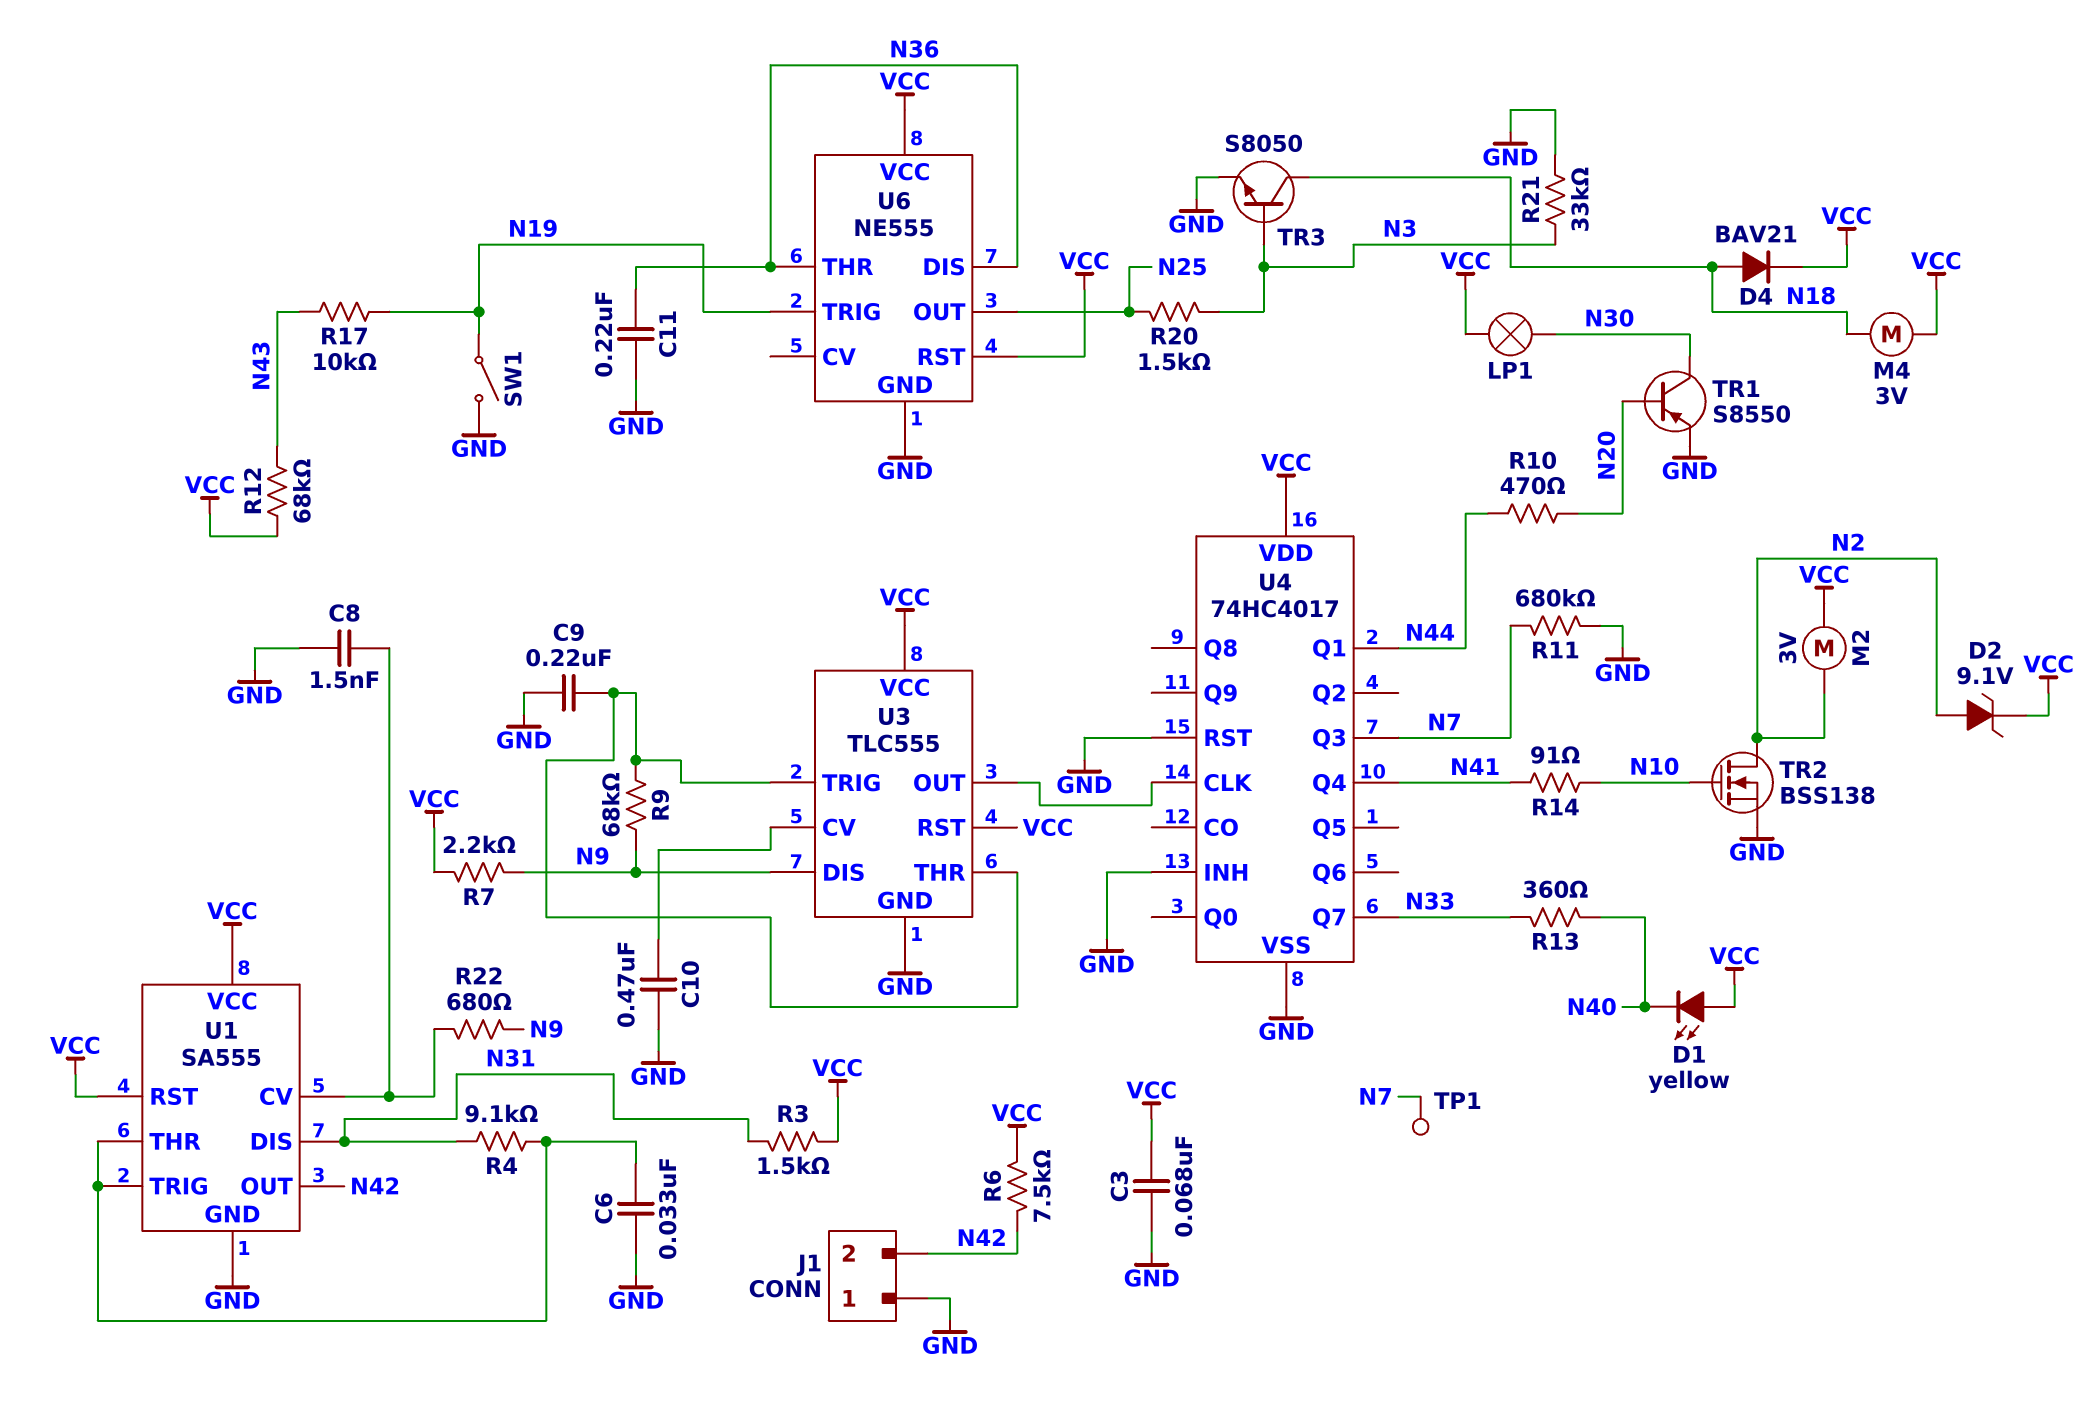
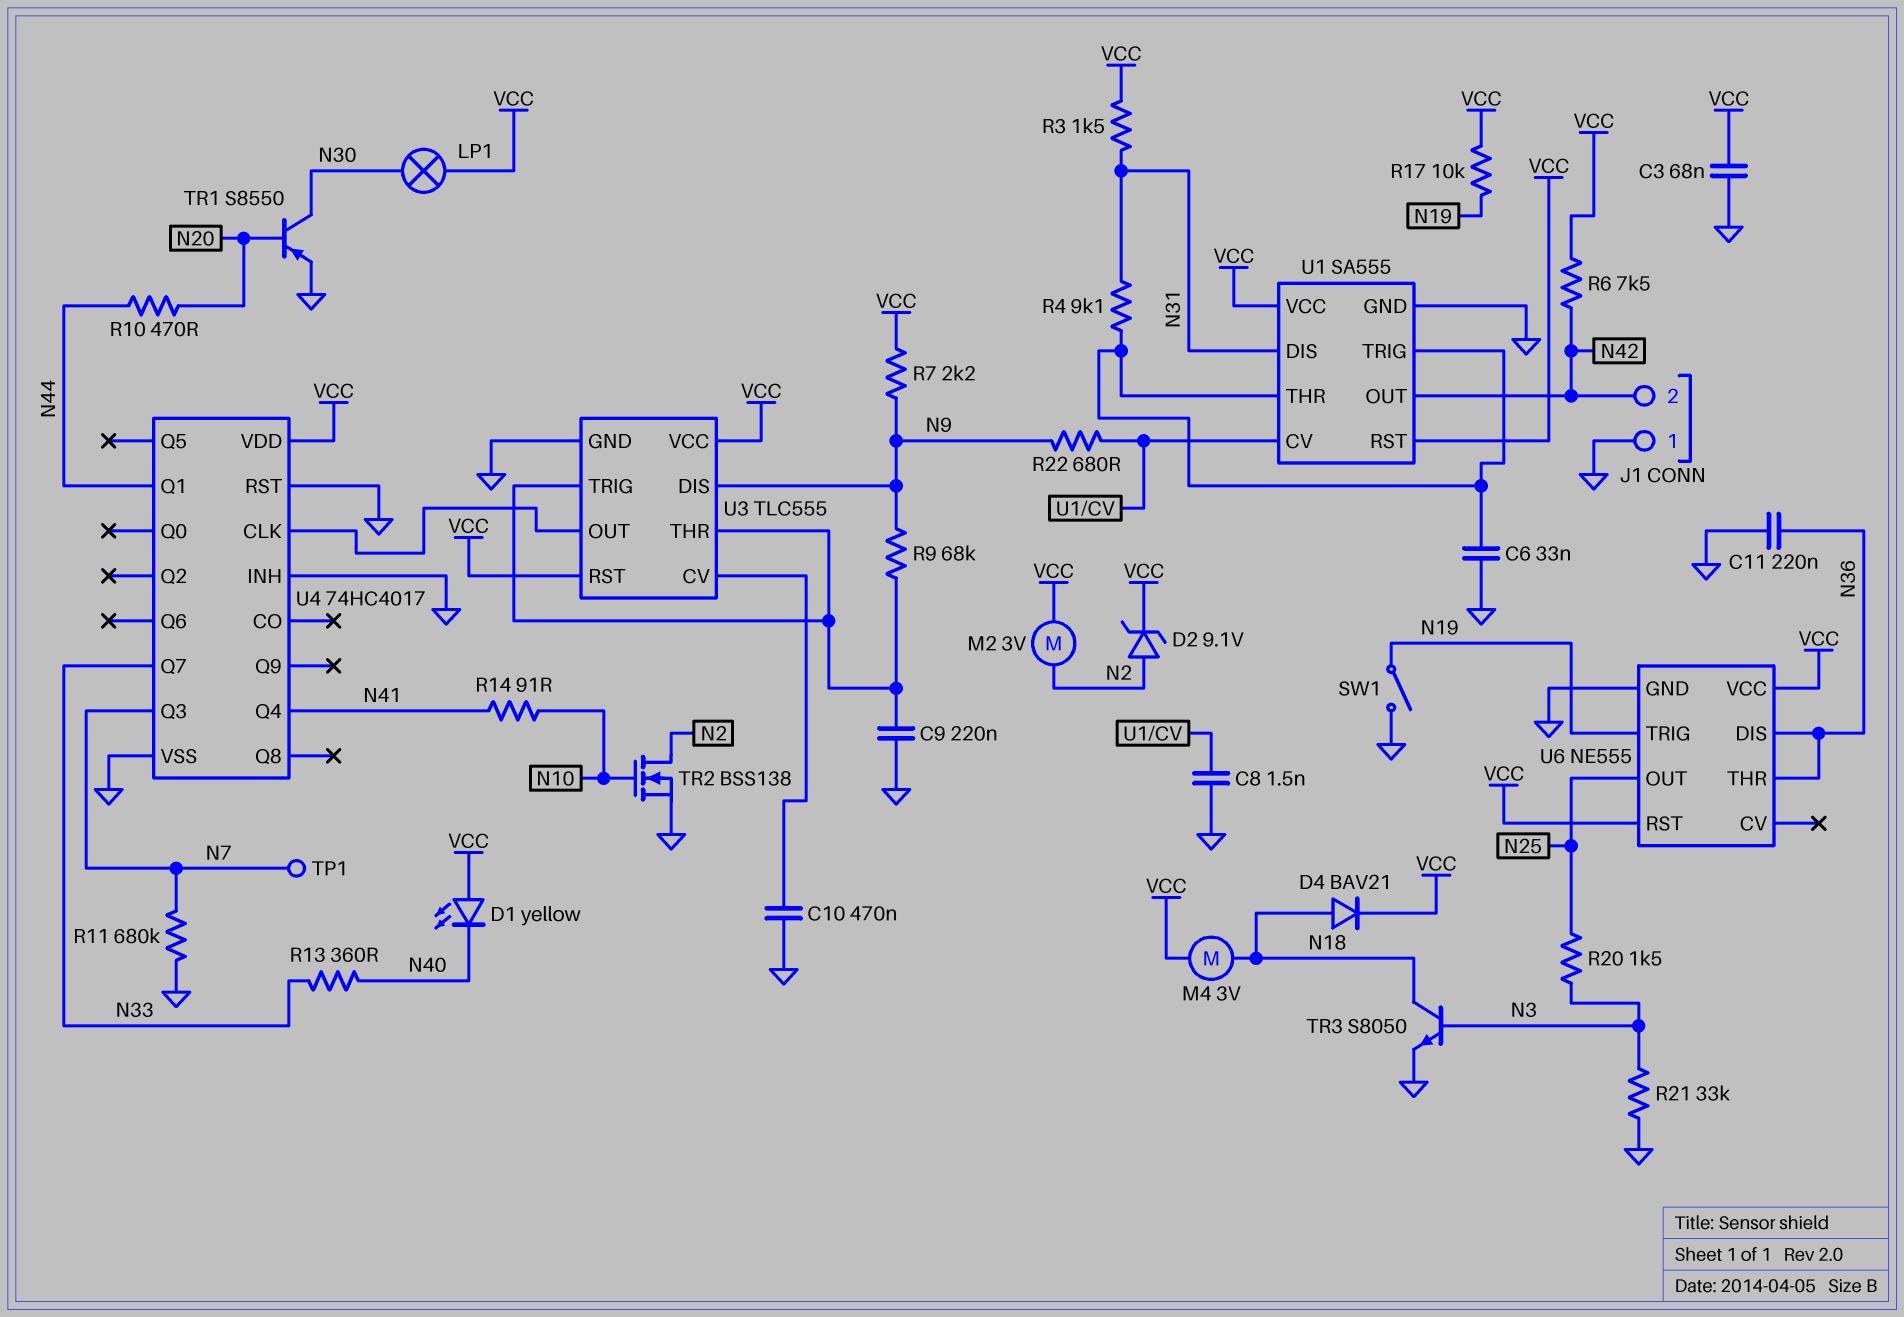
R12: 68k (N43, VCC) -> none
R17: 10k (N19, N43) -> 10k (N19, VCC)

